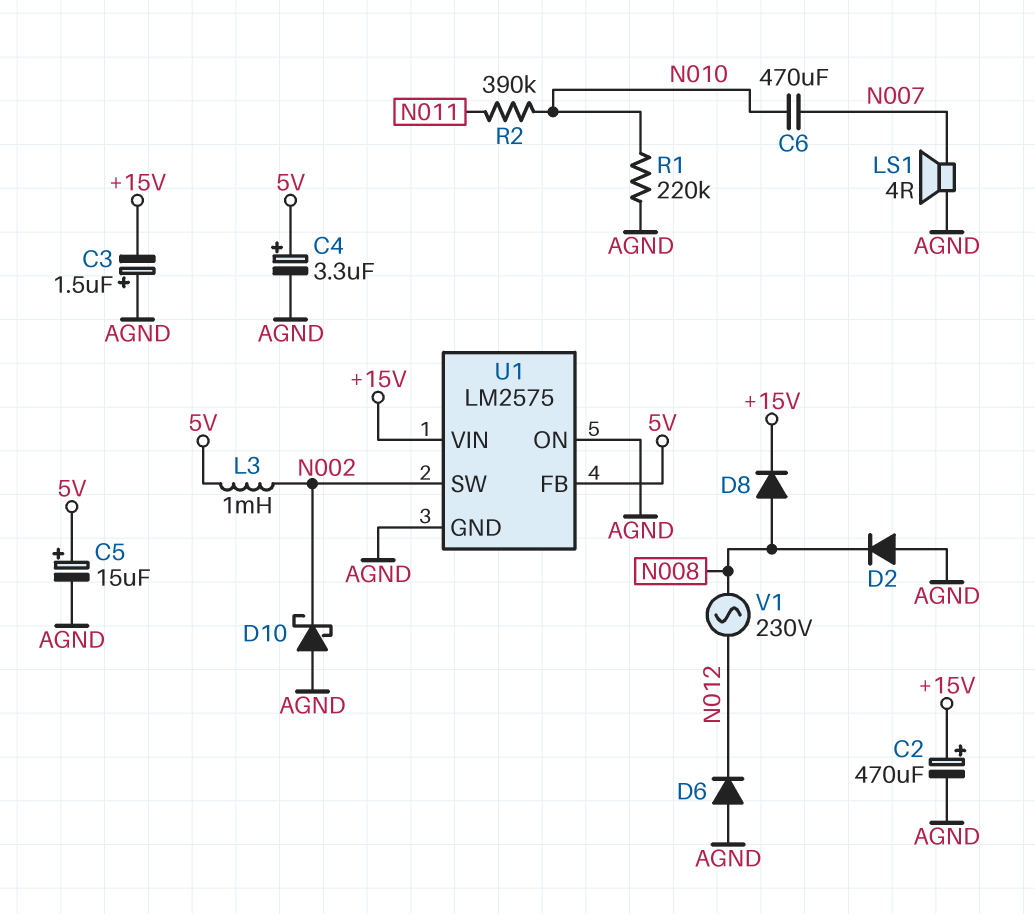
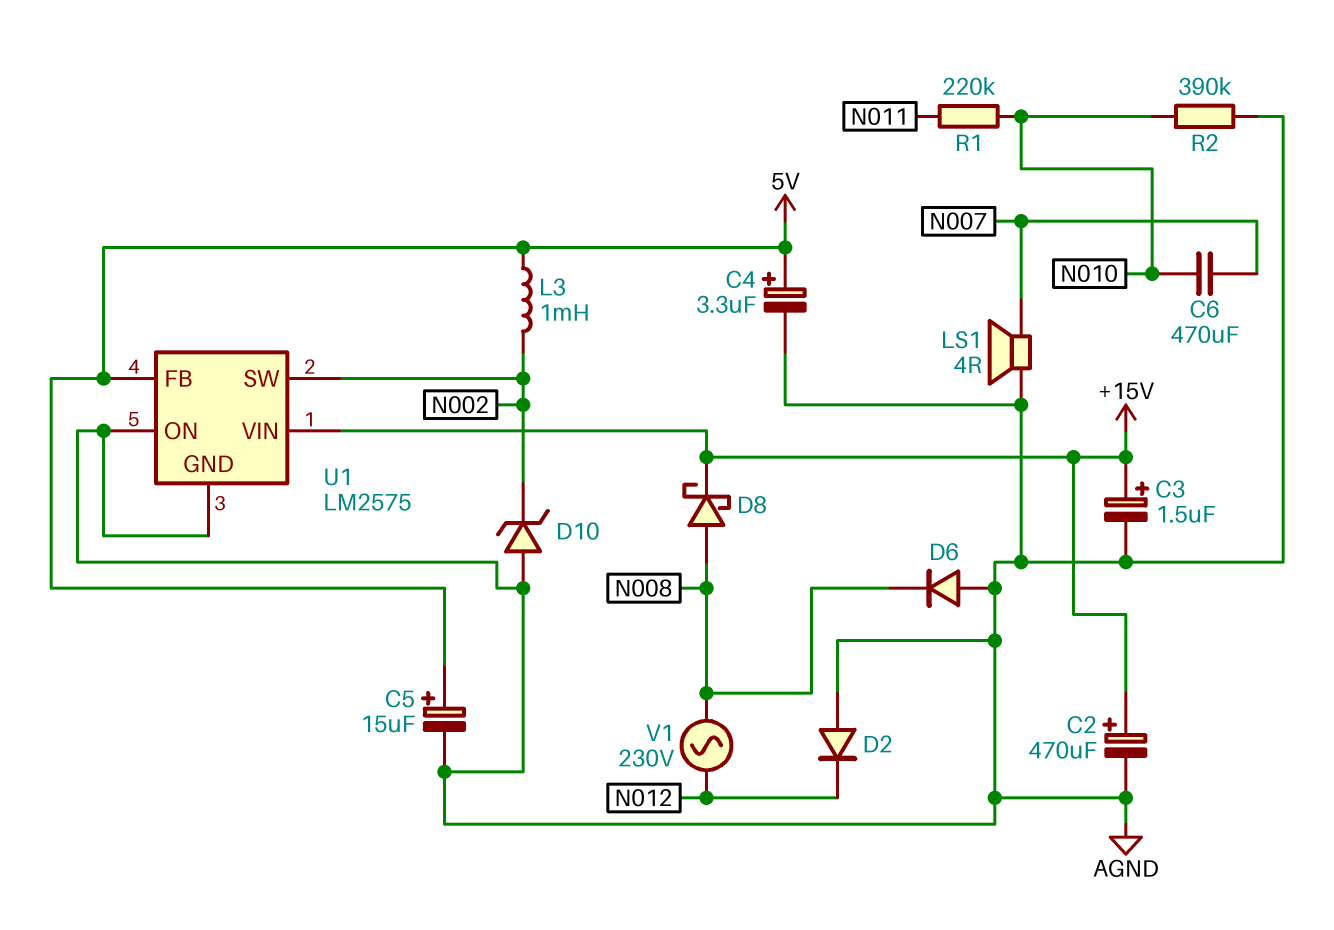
C3: 1.5uF (plus AGND, minus +15V) -> 1.5uF (plus +15V, minus AGND)
D2: diode (A AGND, K N008) -> diode (A AGND, K N012)
D6: diode (A AGND, K N012) -> diode (A AGND, K N008)
D8: diode (A N008, K +15V) -> schottky (A N008, K +15V)
D10: schottky (A AGND, K N002) -> zener (A AGND, K N002)
R1: 220k (AGND, N010) -> 220k (N010, N011)
R2: 390k (N010, N011) -> 390k (AGND, N010)

